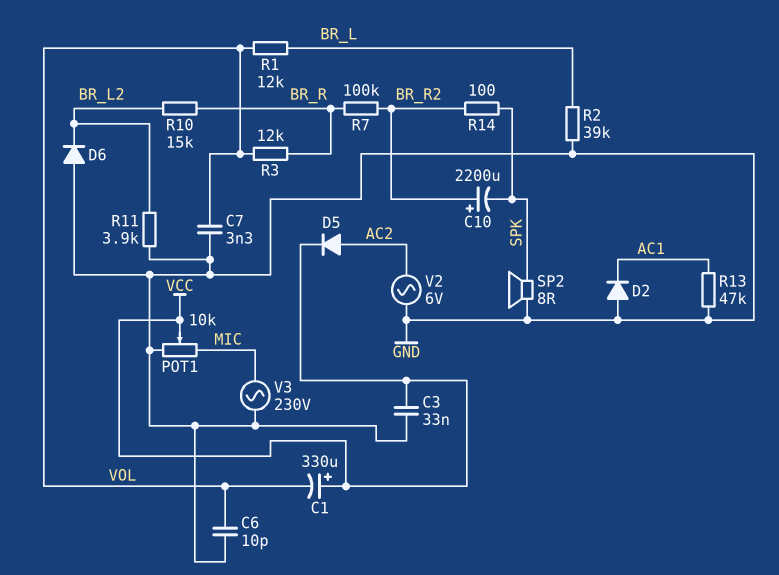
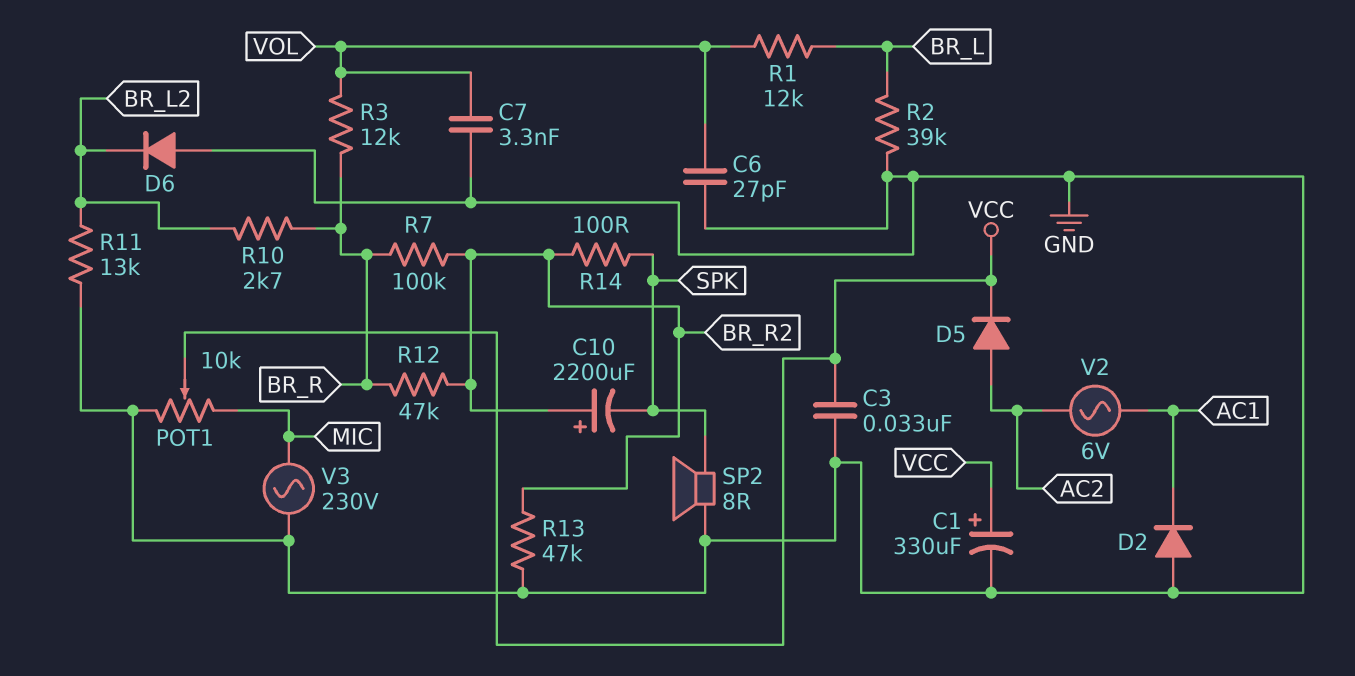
C1: 330uF (plus VCC, minus VOL) -> 330uF (plus VCC, minus GND)
C6: 10pF (GND, VOL) -> 27pF (GND, VOL)
R10: 15k (BR_L2, BR_R) -> 2.7k (BR_L2, BR_R)
R11: 3.9k (BR_L2, GND) -> 13k (BR_L2, GND)
R12: none -> 47k (BR_R, BR_R2)
R13: 47k (AC1, GND) -> 47k (BR_R2, GND)
V2: AC 6V (AC2, GND) -> AC 6V (AC1, AC2)

